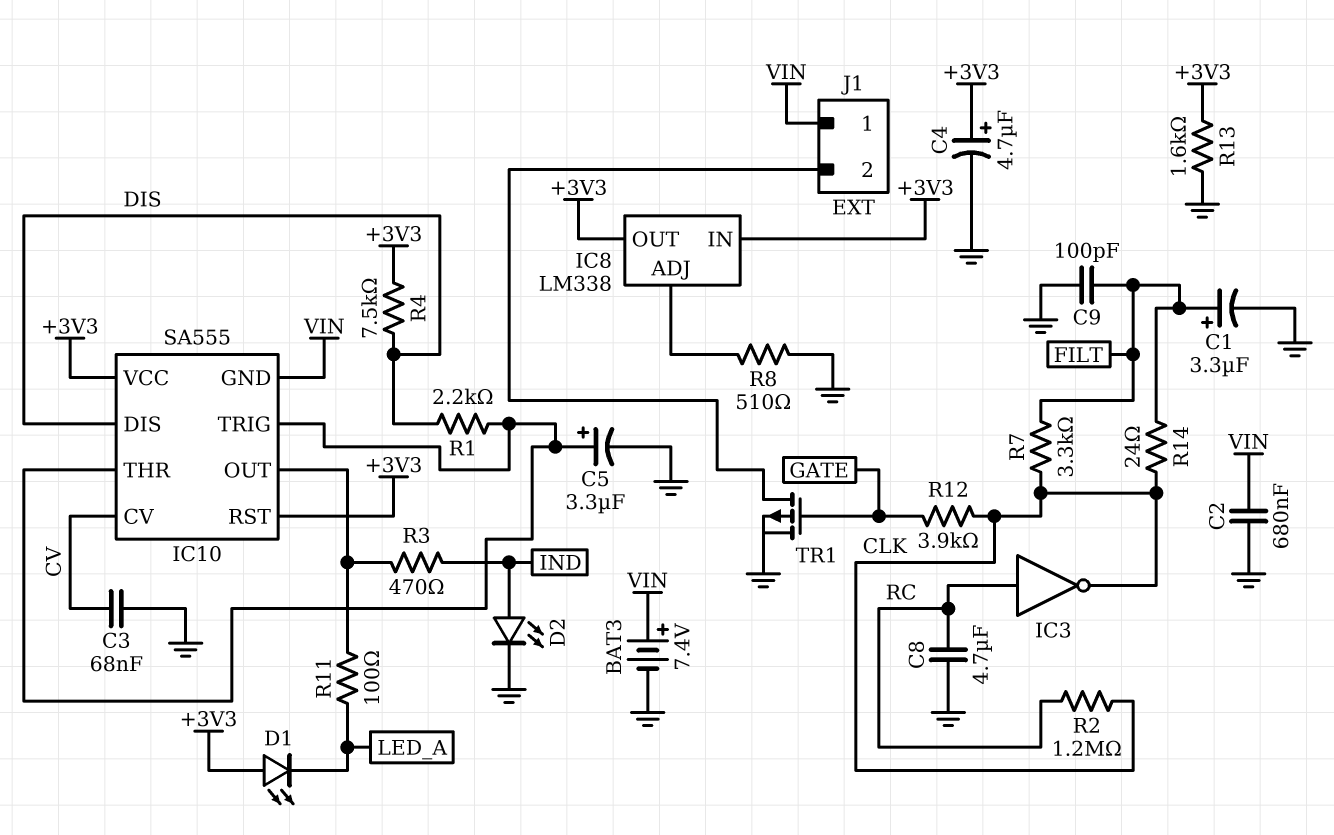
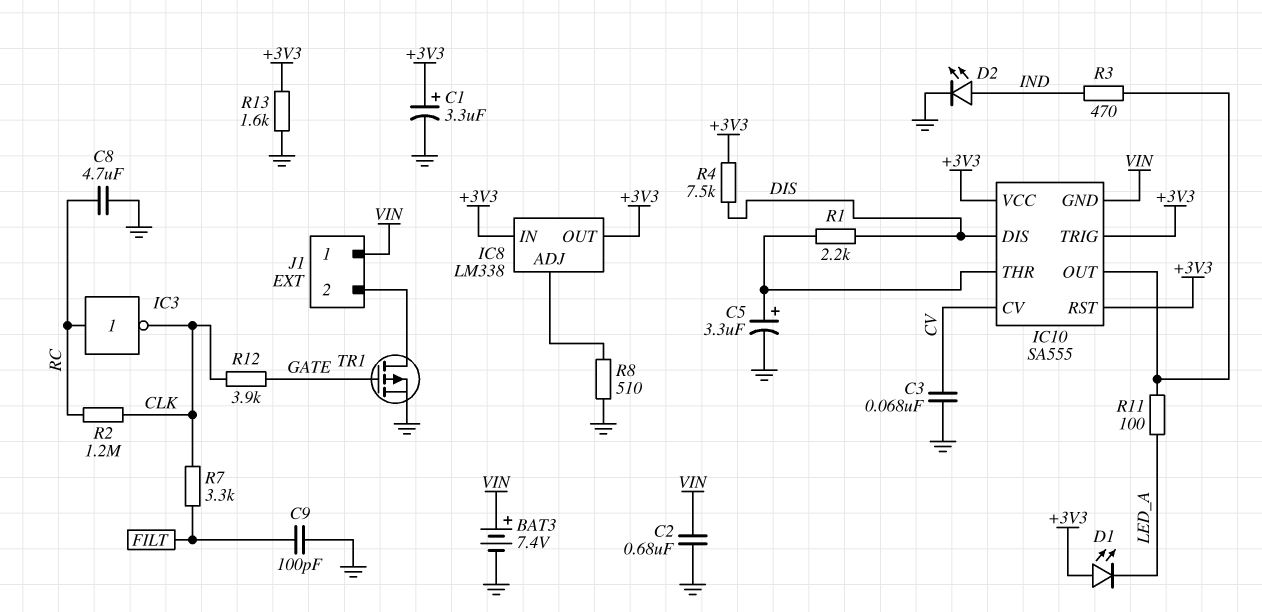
C1: 3.3uF (plus FILT, minus GND) -> 3.3uF (plus +3V3, minus GND)
C4: 4.7uF (plus +3V3, minus GND) -> none
IC10 pin TRIG: IC10/THR -> +3V3
R14: 24 (CLK, FILT) -> none

